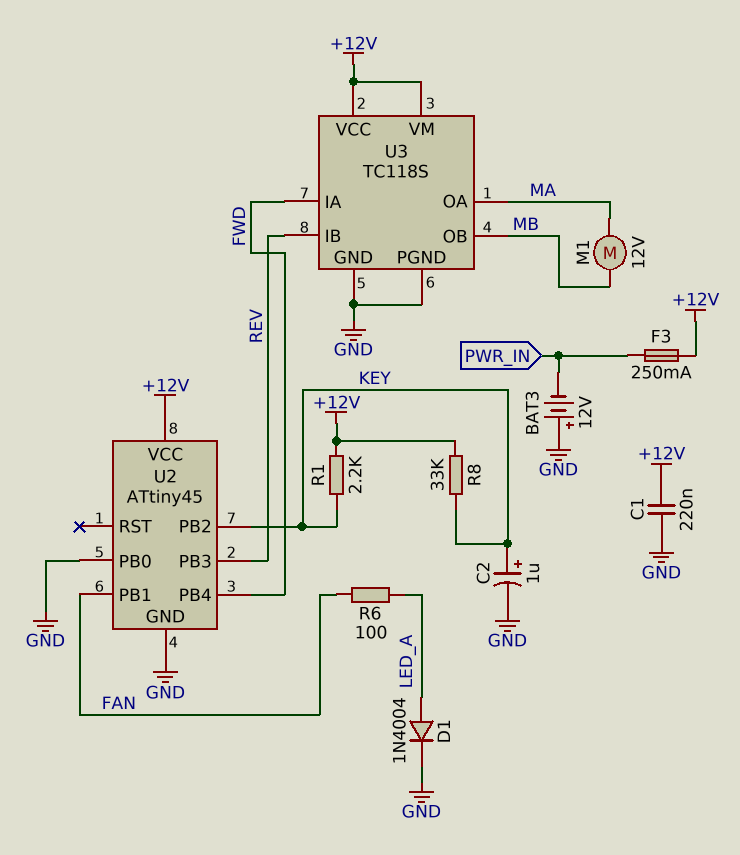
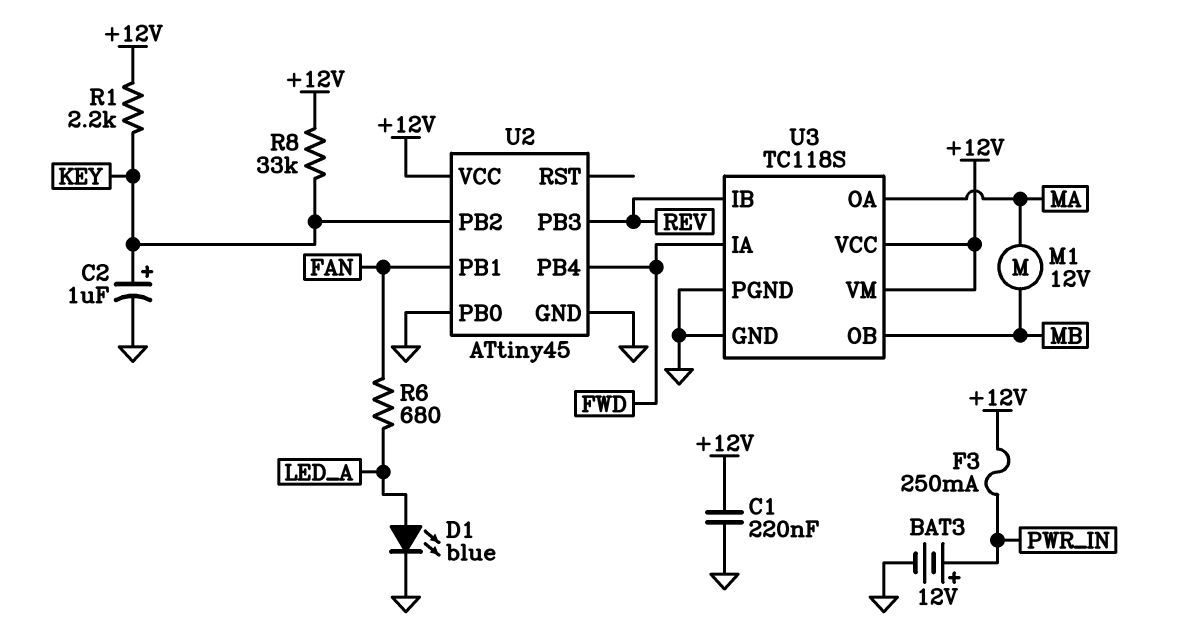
BAT3: 12V (plus GND, minus PWR_IN) -> 12V (plus PWR_IN, minus GND)
D1: diode 1N4004 (A LED_A, K GND) -> LED blue (A LED_A, K GND)
R6: 100 (FAN, LED_A) -> 680 (FAN, LED_A)

